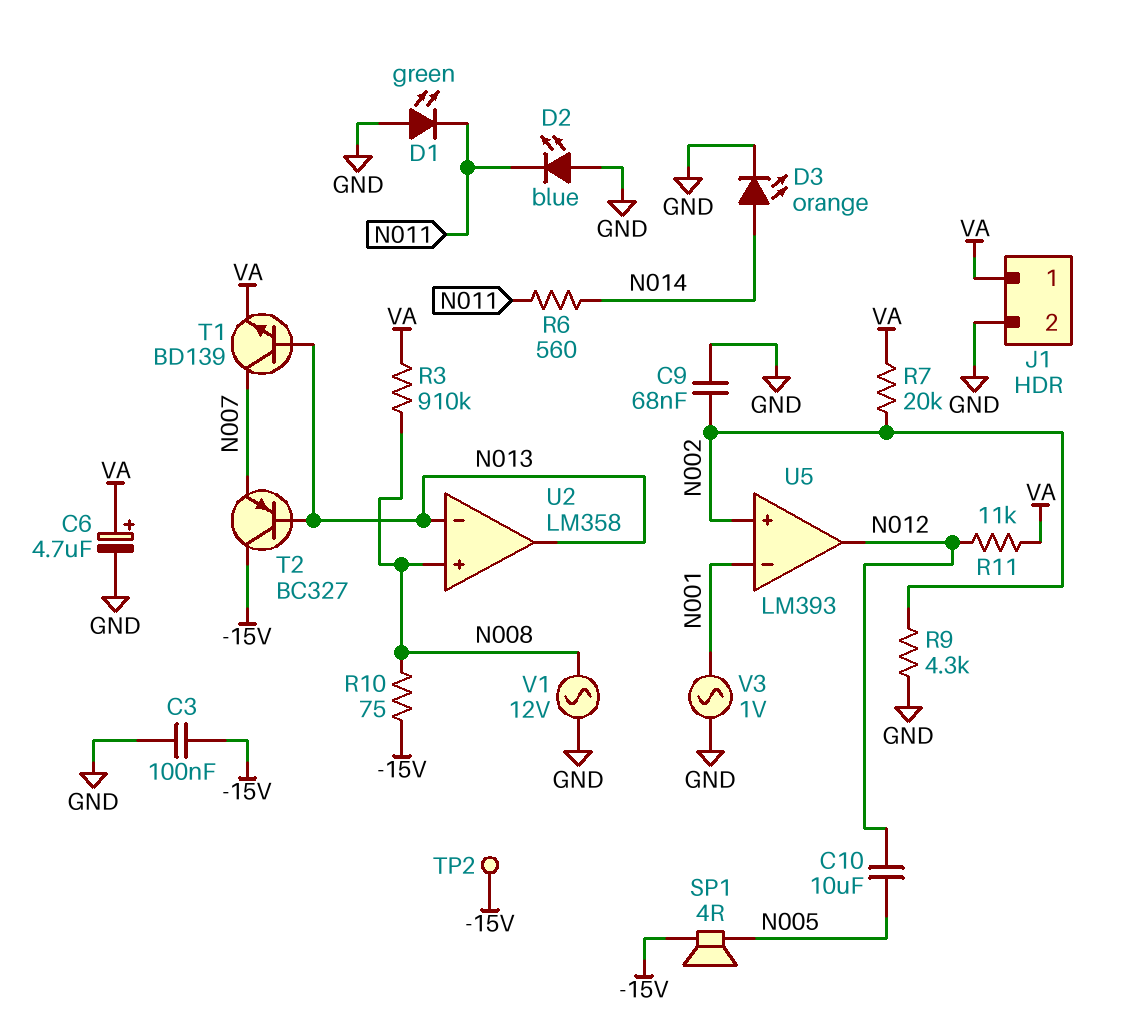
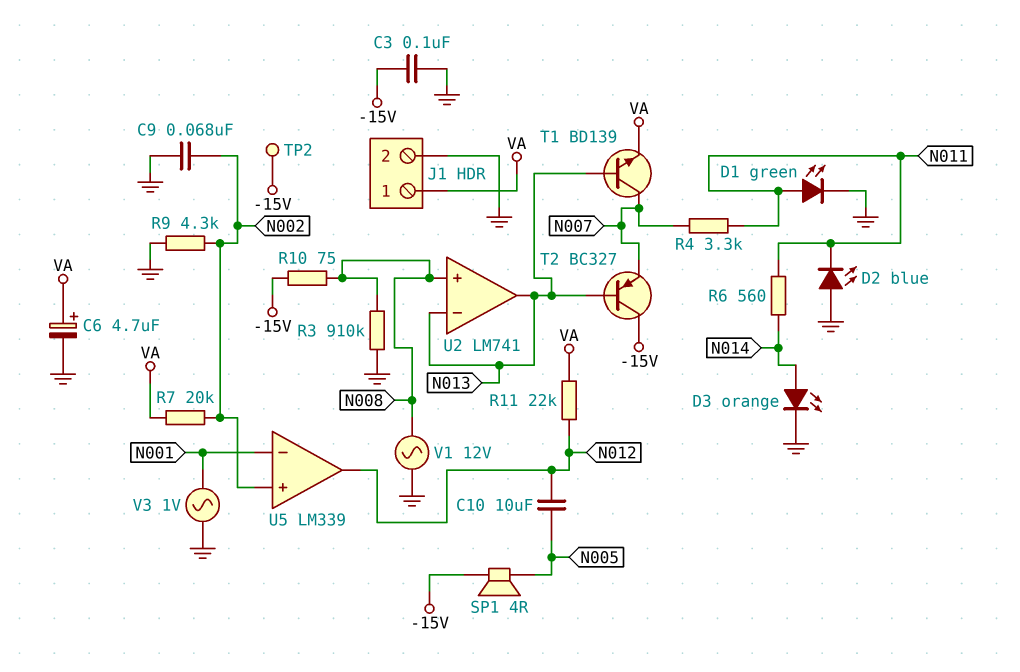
D1: LED green (A GND, K N011) -> LED green (A N011, K GND)
R3: 910k (N008, VA) -> 910k (GND, N008)
R4: none -> 3.3k (N007, N011)
R11: 11k (N012, VA) -> 22k (N012, VA)
U2: LM358 -> LM741
U5: LM393 -> LM339

